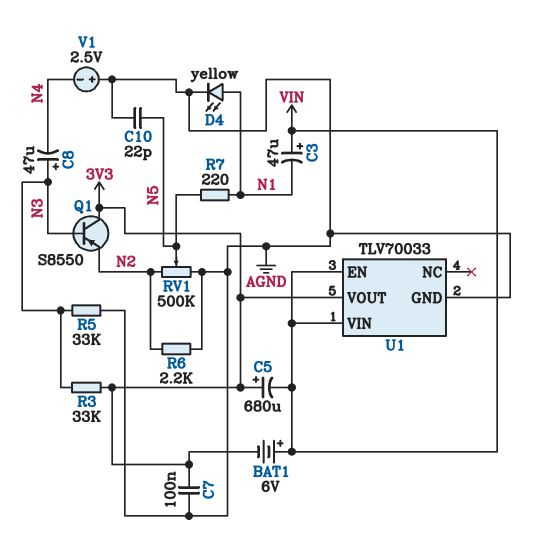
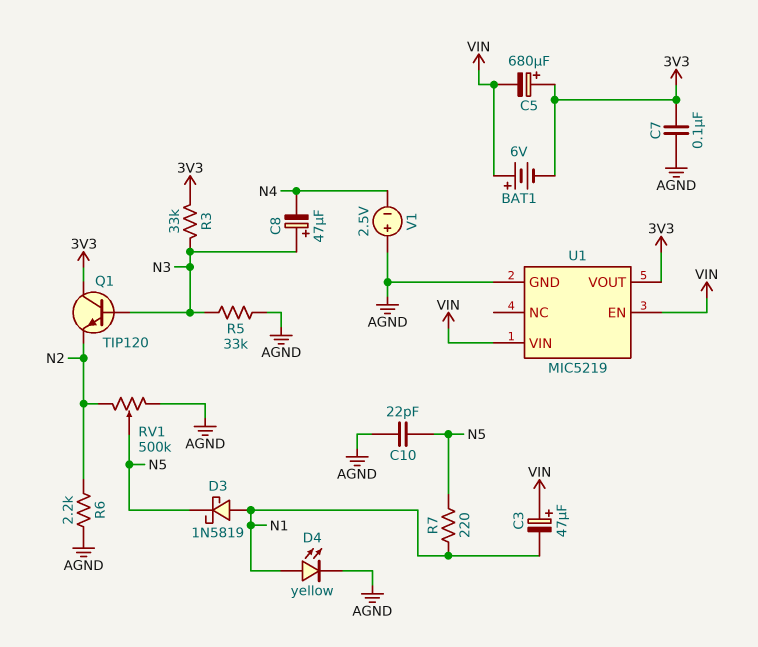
D3: none -> schottky 1N5819 (A N1, K N5)
Q1: PNP S8550 (B N3, C 3V3, E N2) -> NPN TIP120 (B N3, C 3V3, E N2)
U1: TLV70033 -> MIC5219

